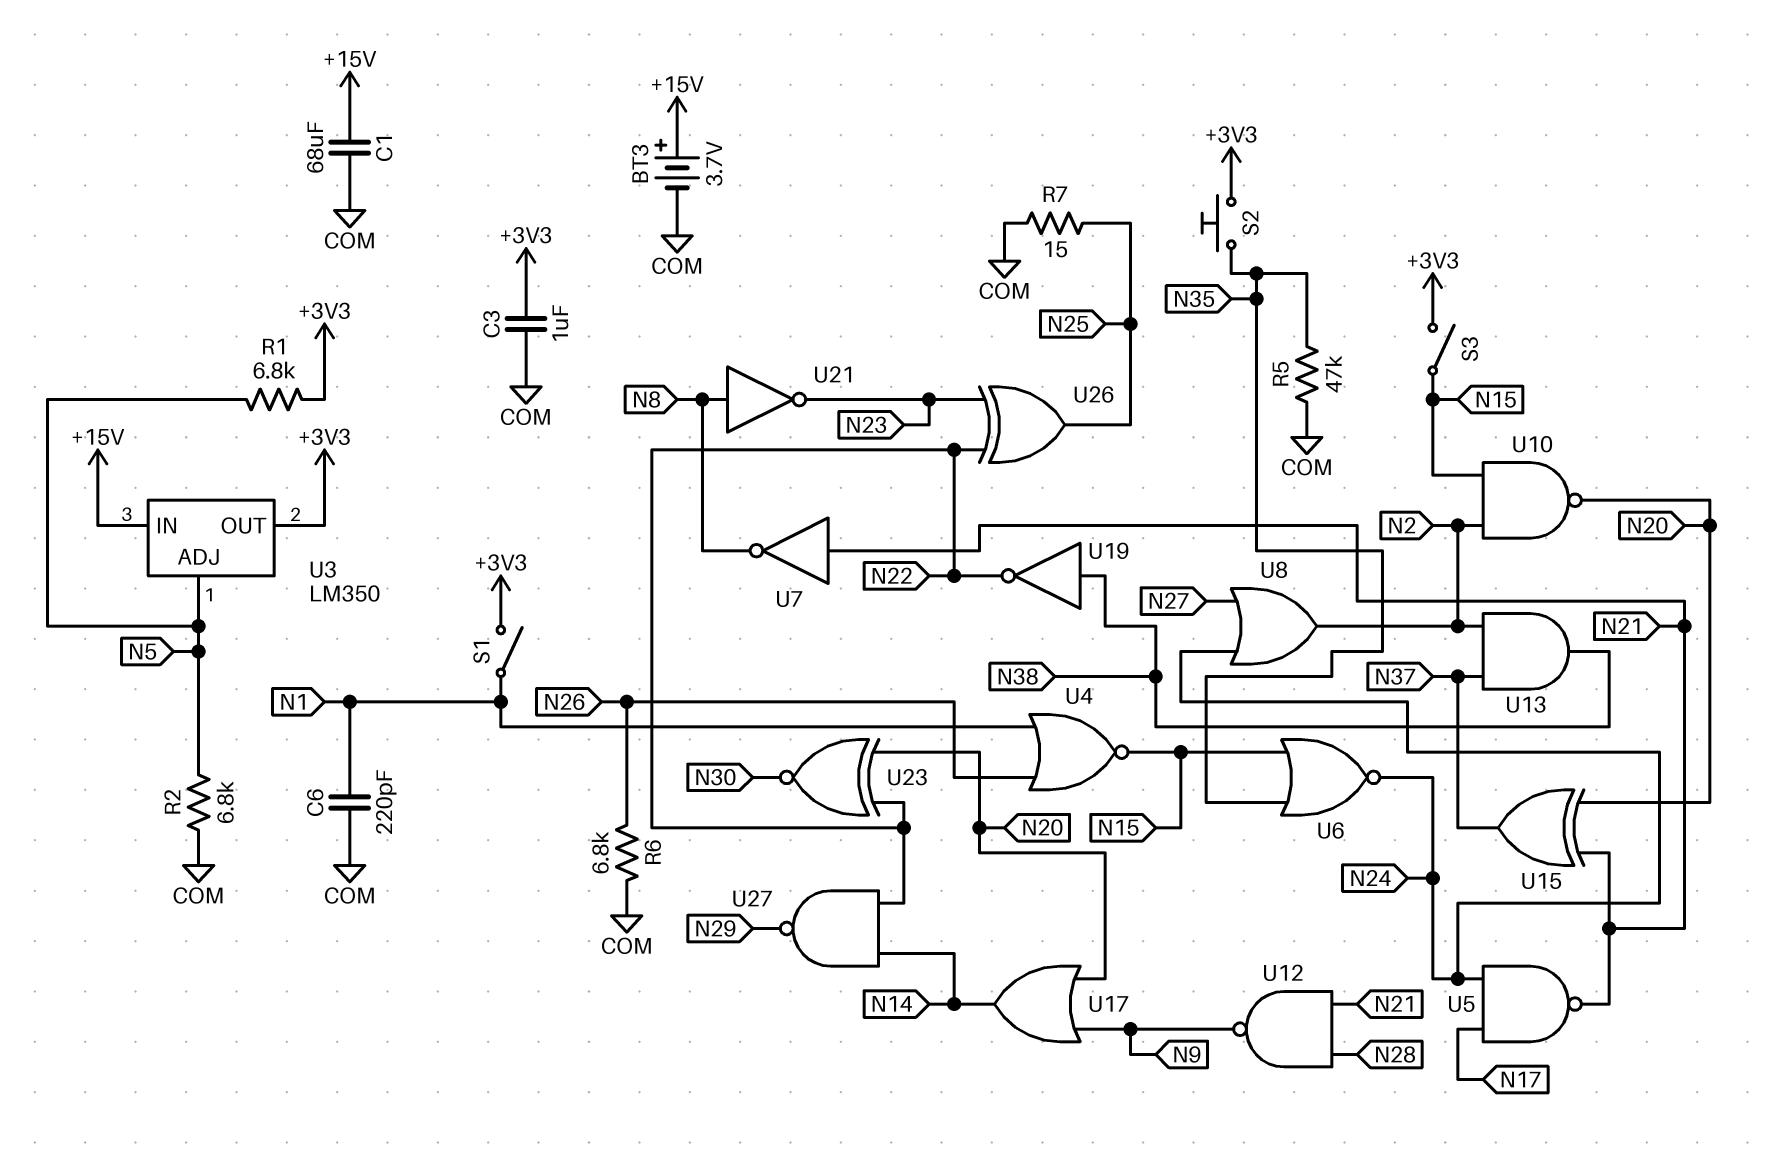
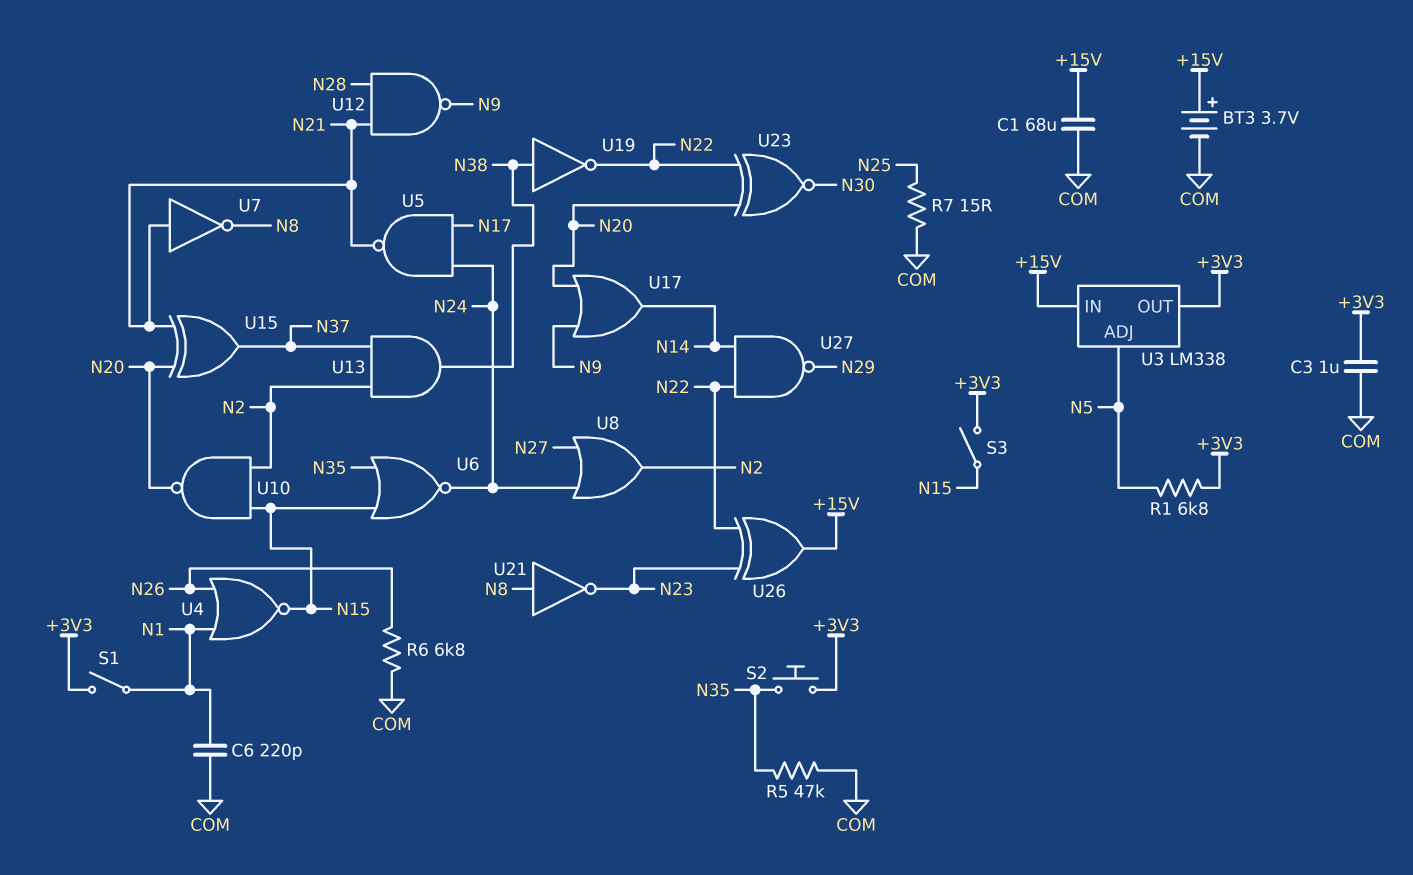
R2: 6.8k (COM, N5) -> none
U3: LM350 -> LM338
U26: XOR (in N22, in N23, out N25) -> XOR (in N22, in N23, out +15V)

